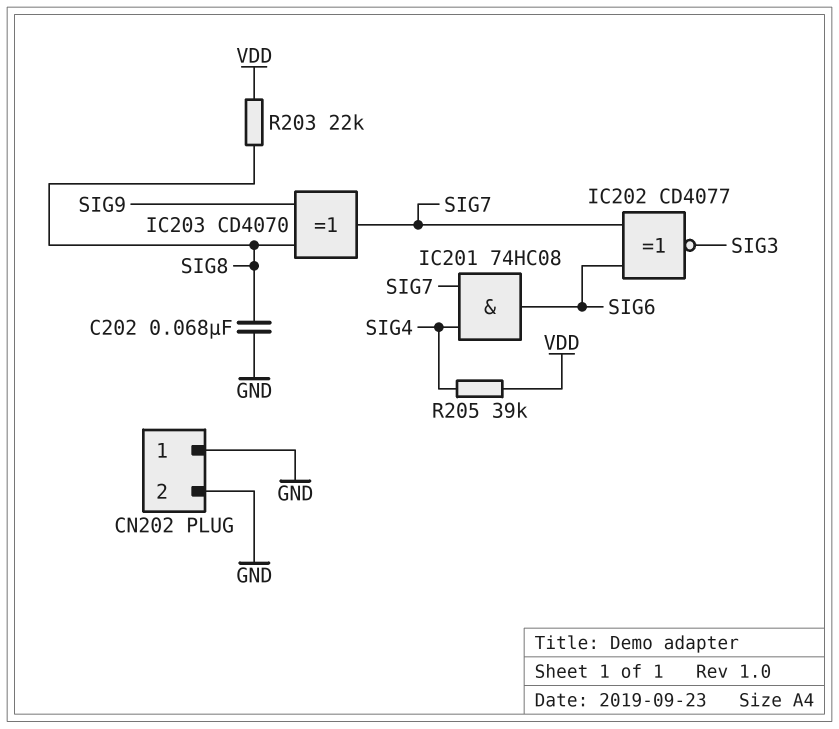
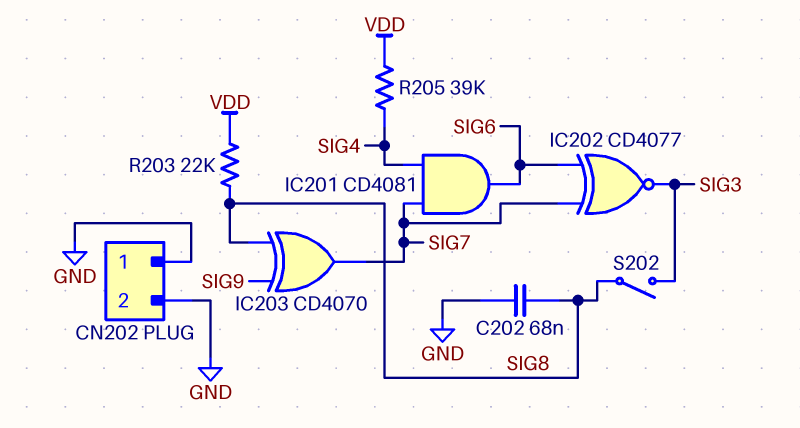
IC201: AND 74HC08 (in SIG4, in SIG7, out SIG6) -> AND CD4081 (in SIG4, in SIG7, out SIG6)
S202: none -> switch (SIG3, SIG8)

